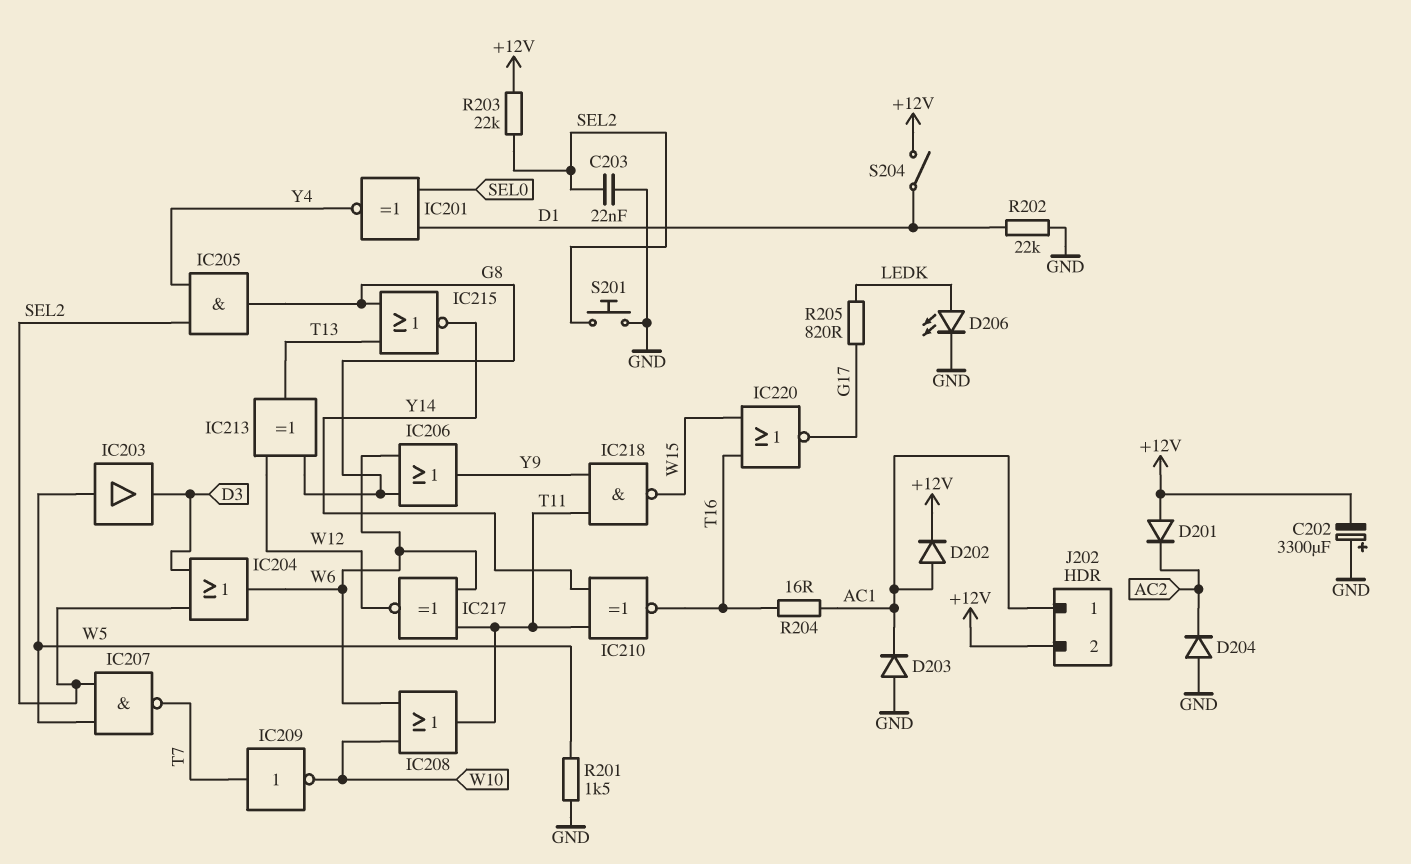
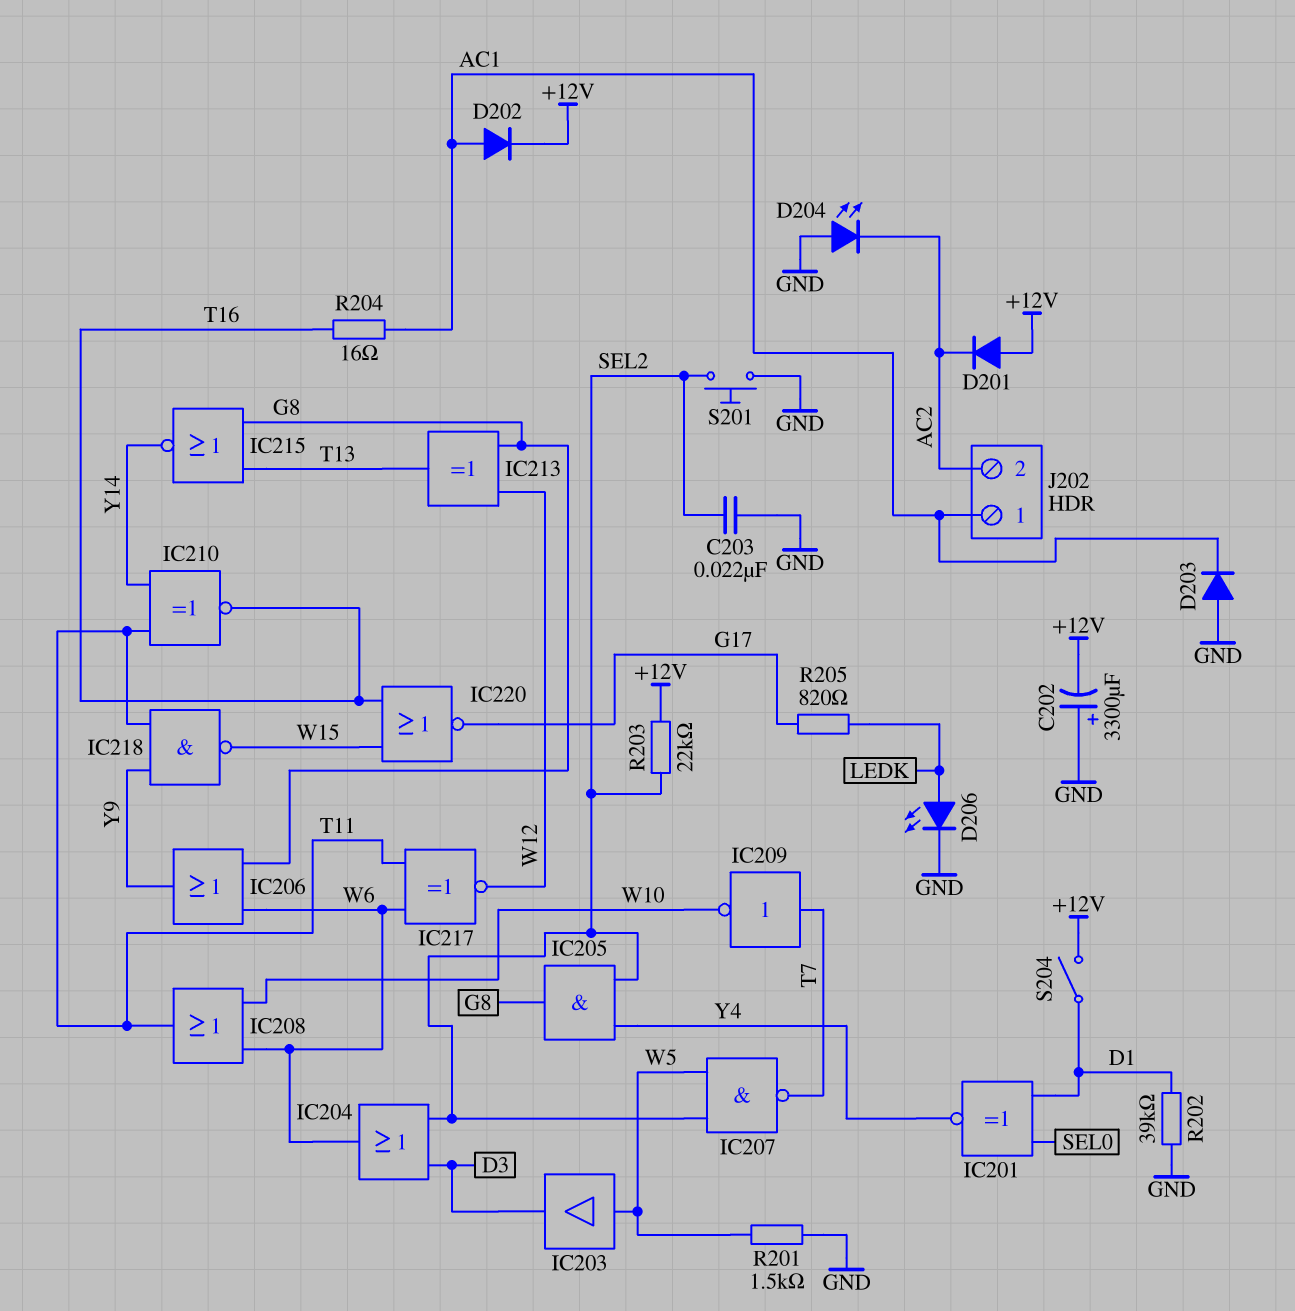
D204: diode (A GND, K AC2) -> LED (A GND, K AC2)
J202 pin 2: +12V -> AC2
R202: 22k (D1, GND) -> 39k (D1, GND)

